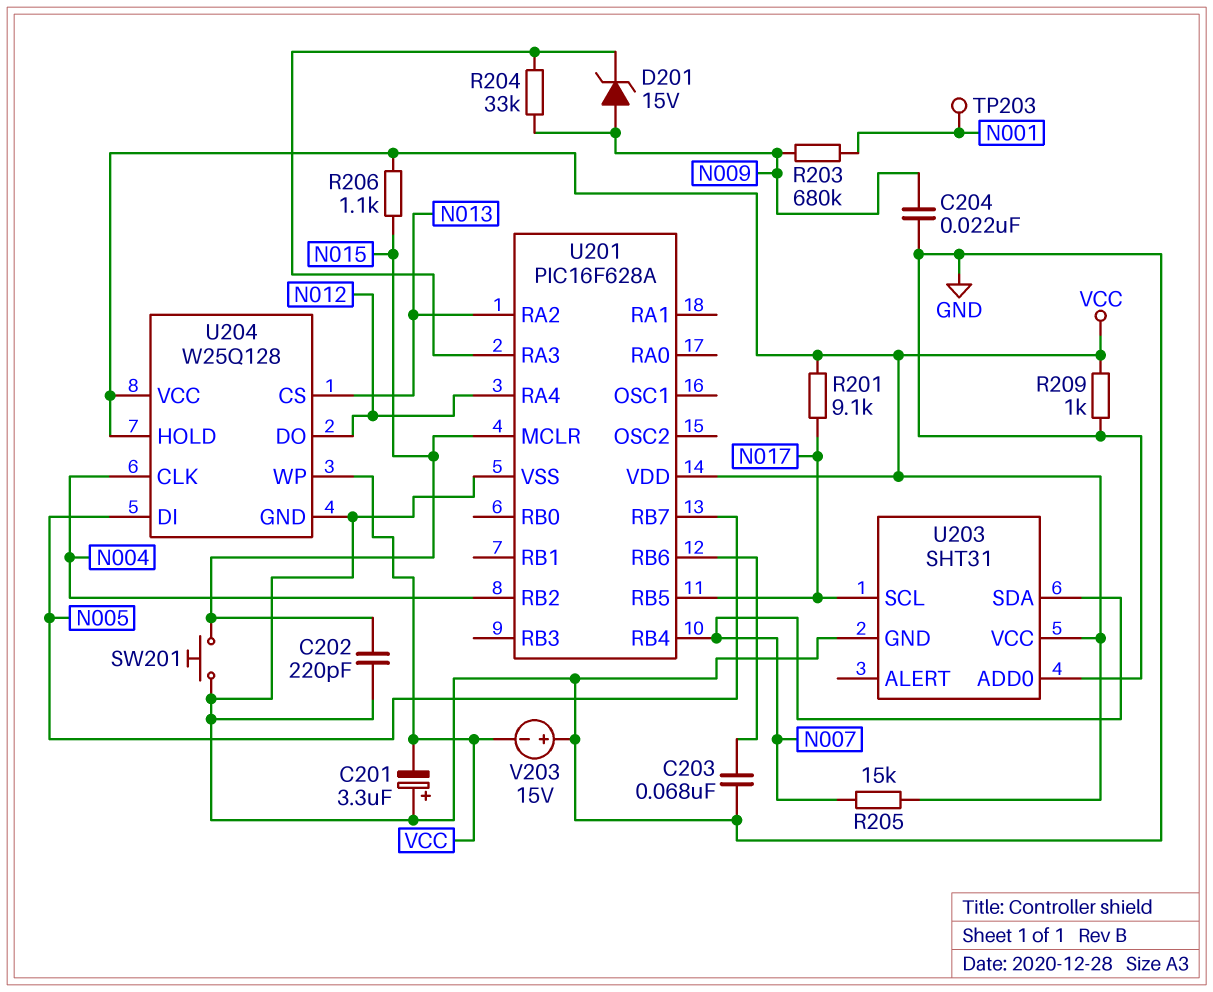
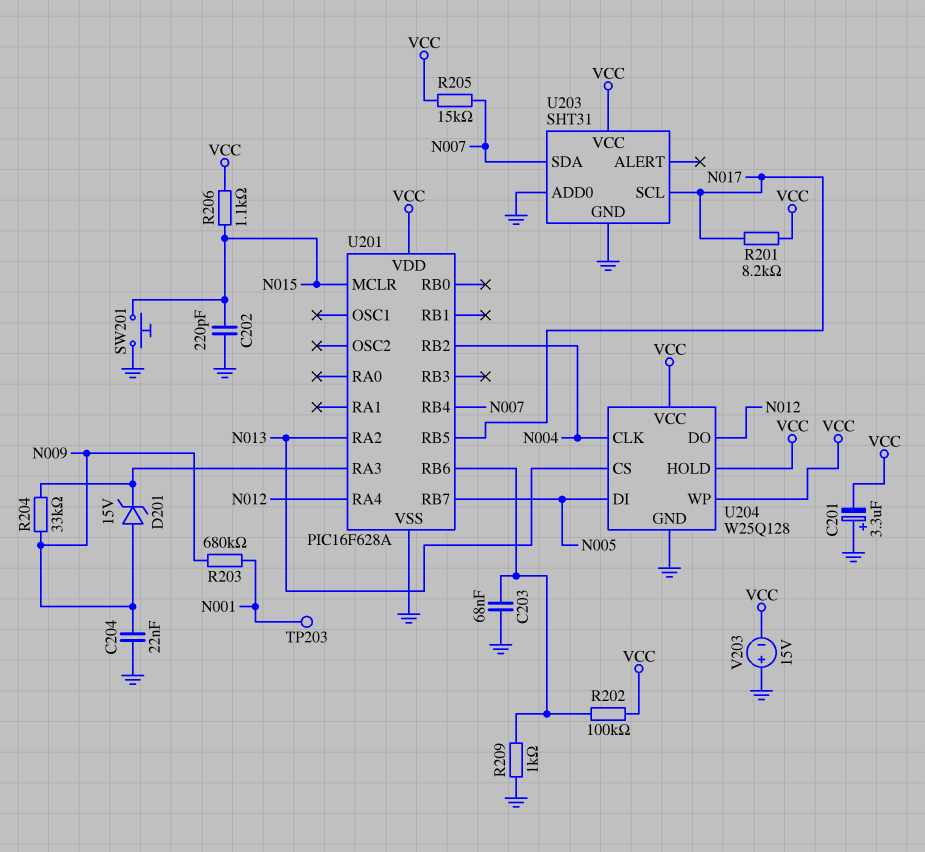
R201: 9.1k (N017, VCC) -> 8.2k (N017, VCC)
R202: none -> 100k (U201/RB6, VCC)
R209: 1k (GND, VCC) -> 1k (GND, U201/RB6)

